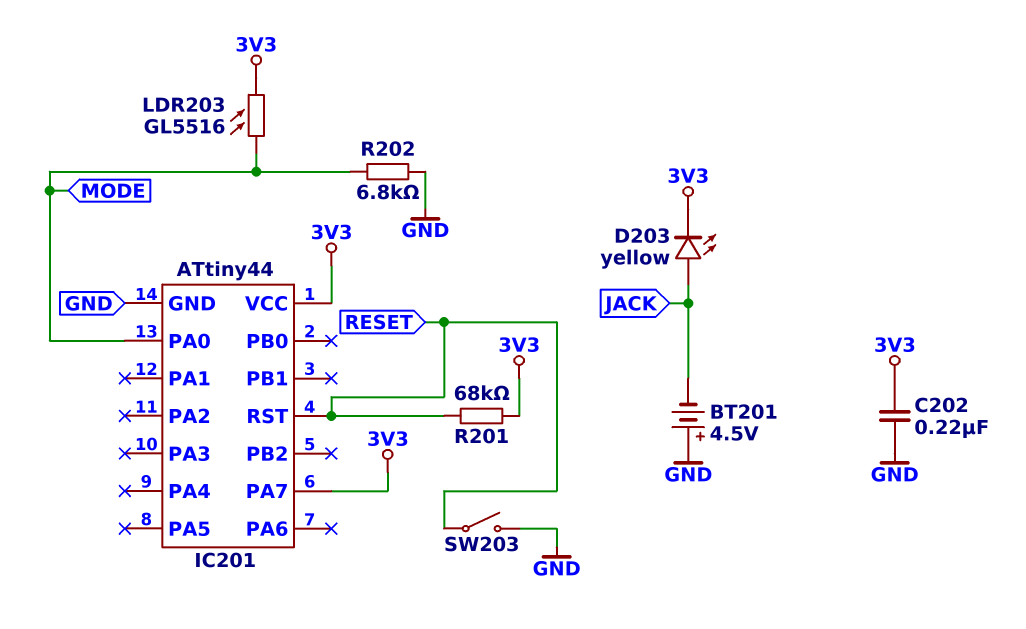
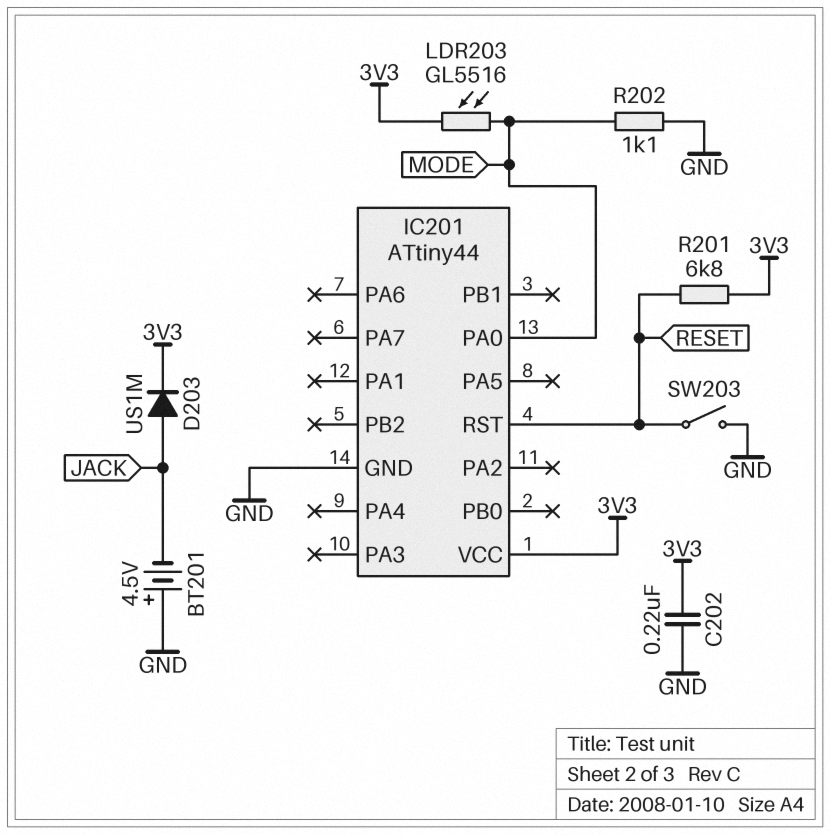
D203: LED yellow (A JACK, K 3V3) -> diode US1M (A JACK, K 3V3)
IC201 pin PA7: 3V3 -> none
R201: 68k (3V3, RESET) -> 6.8k (3V3, RESET)
R202: 6.8k (GND, MODE) -> 1.1k (GND, MODE)

